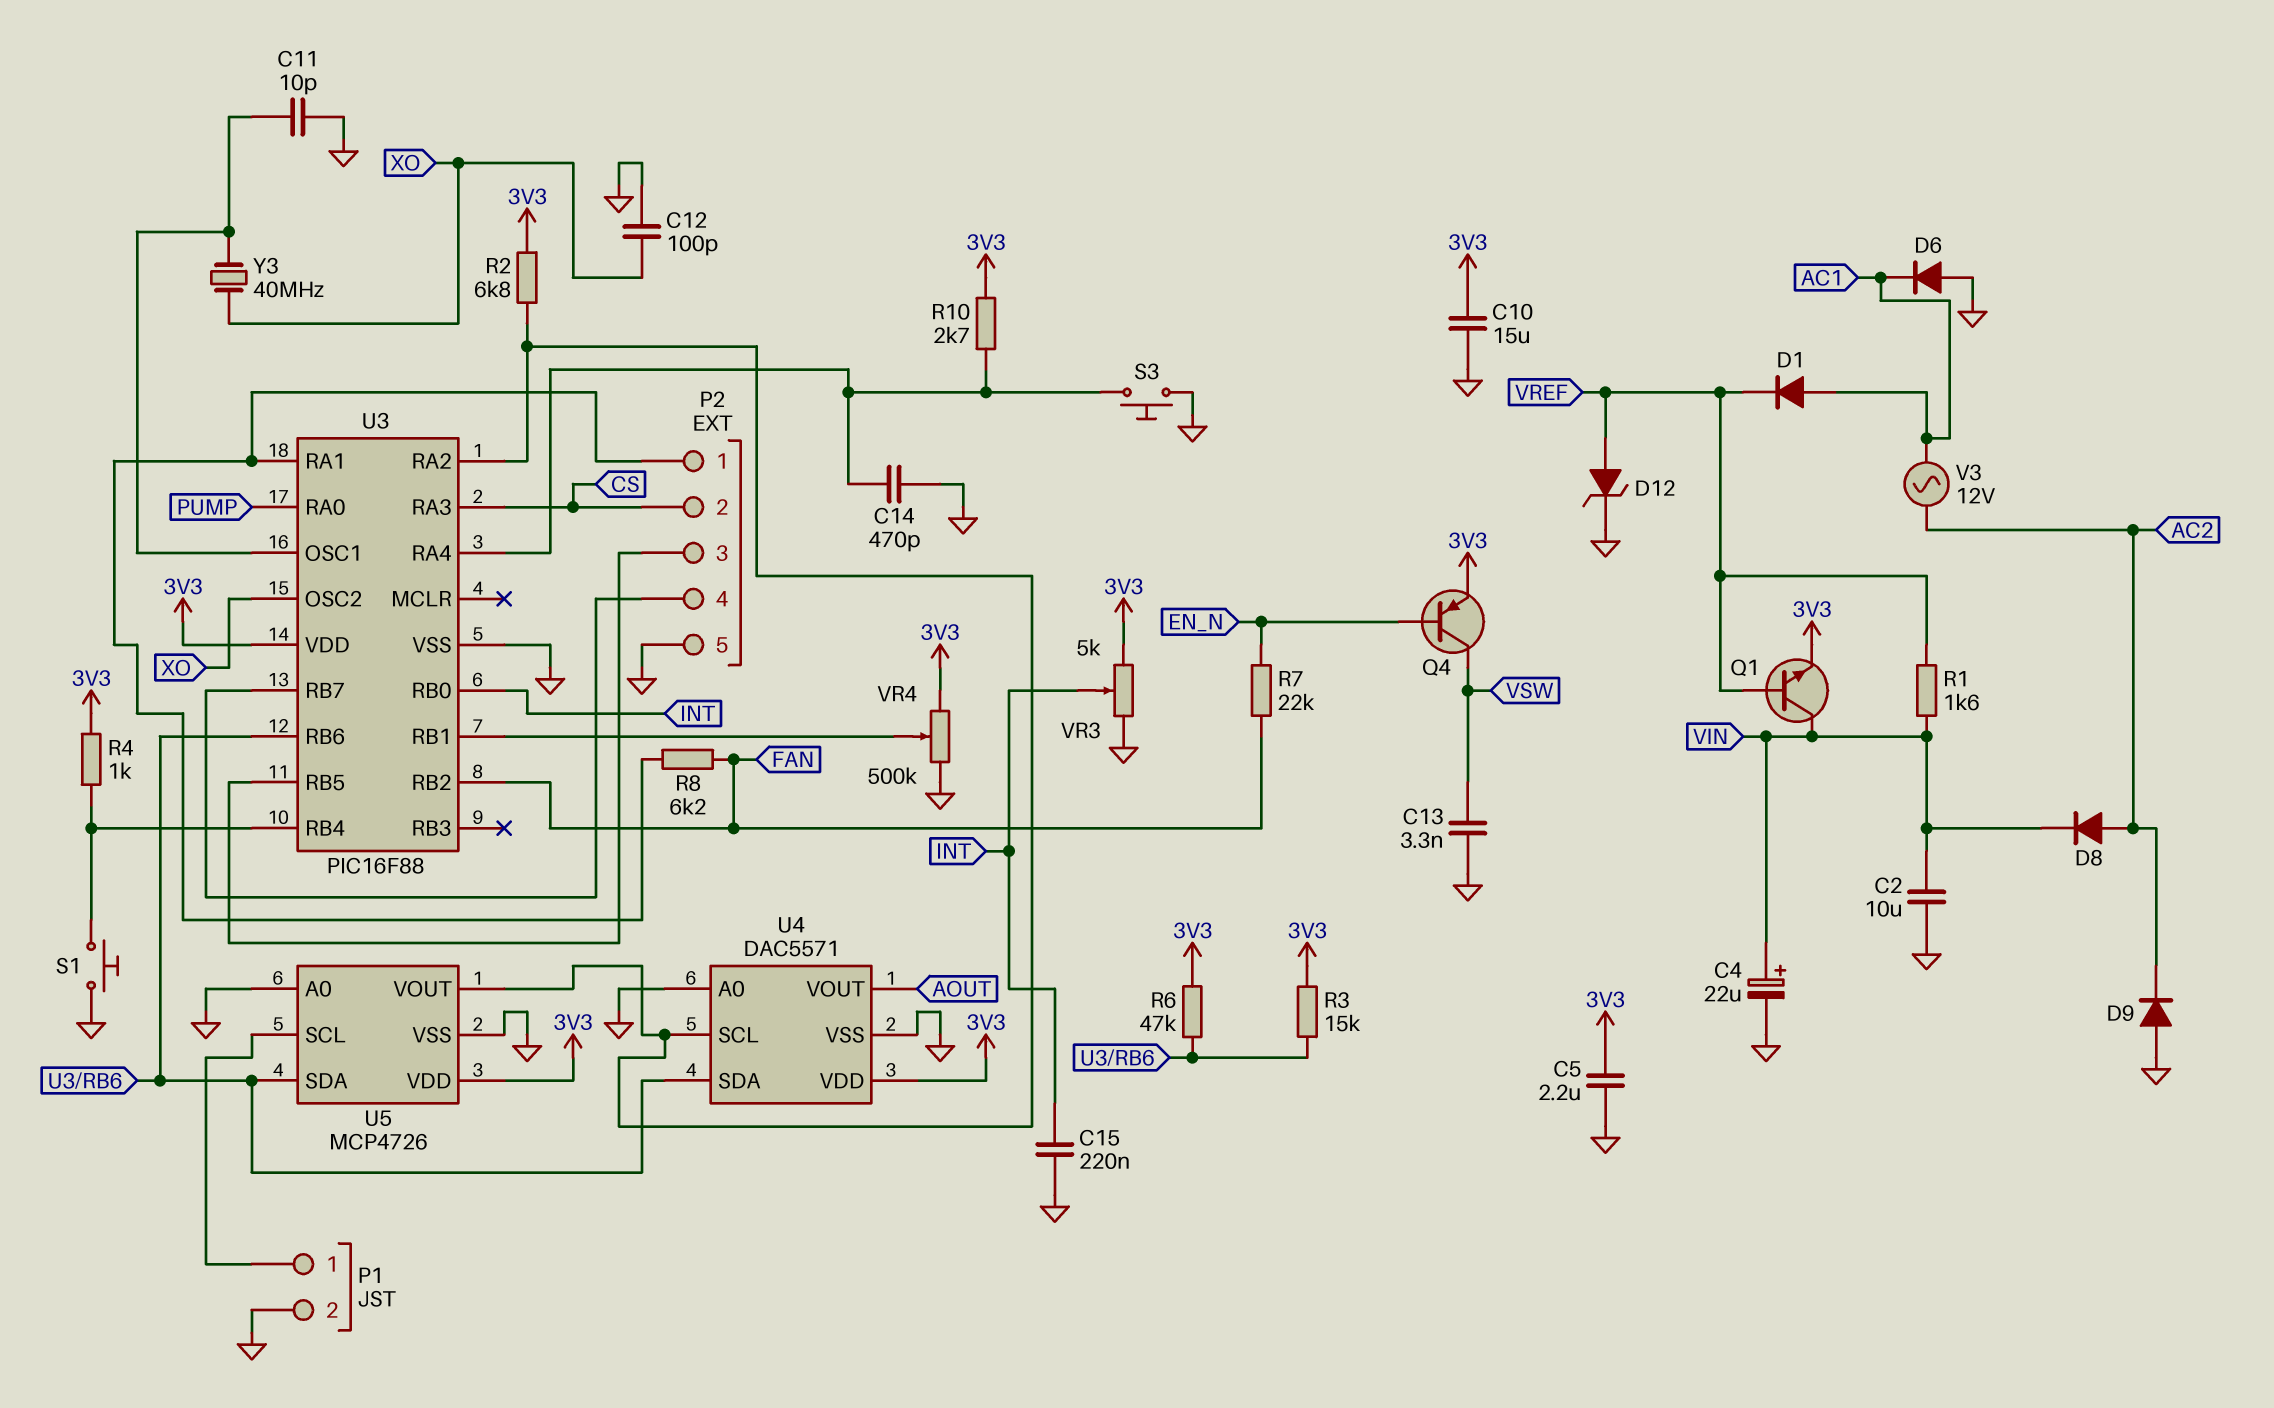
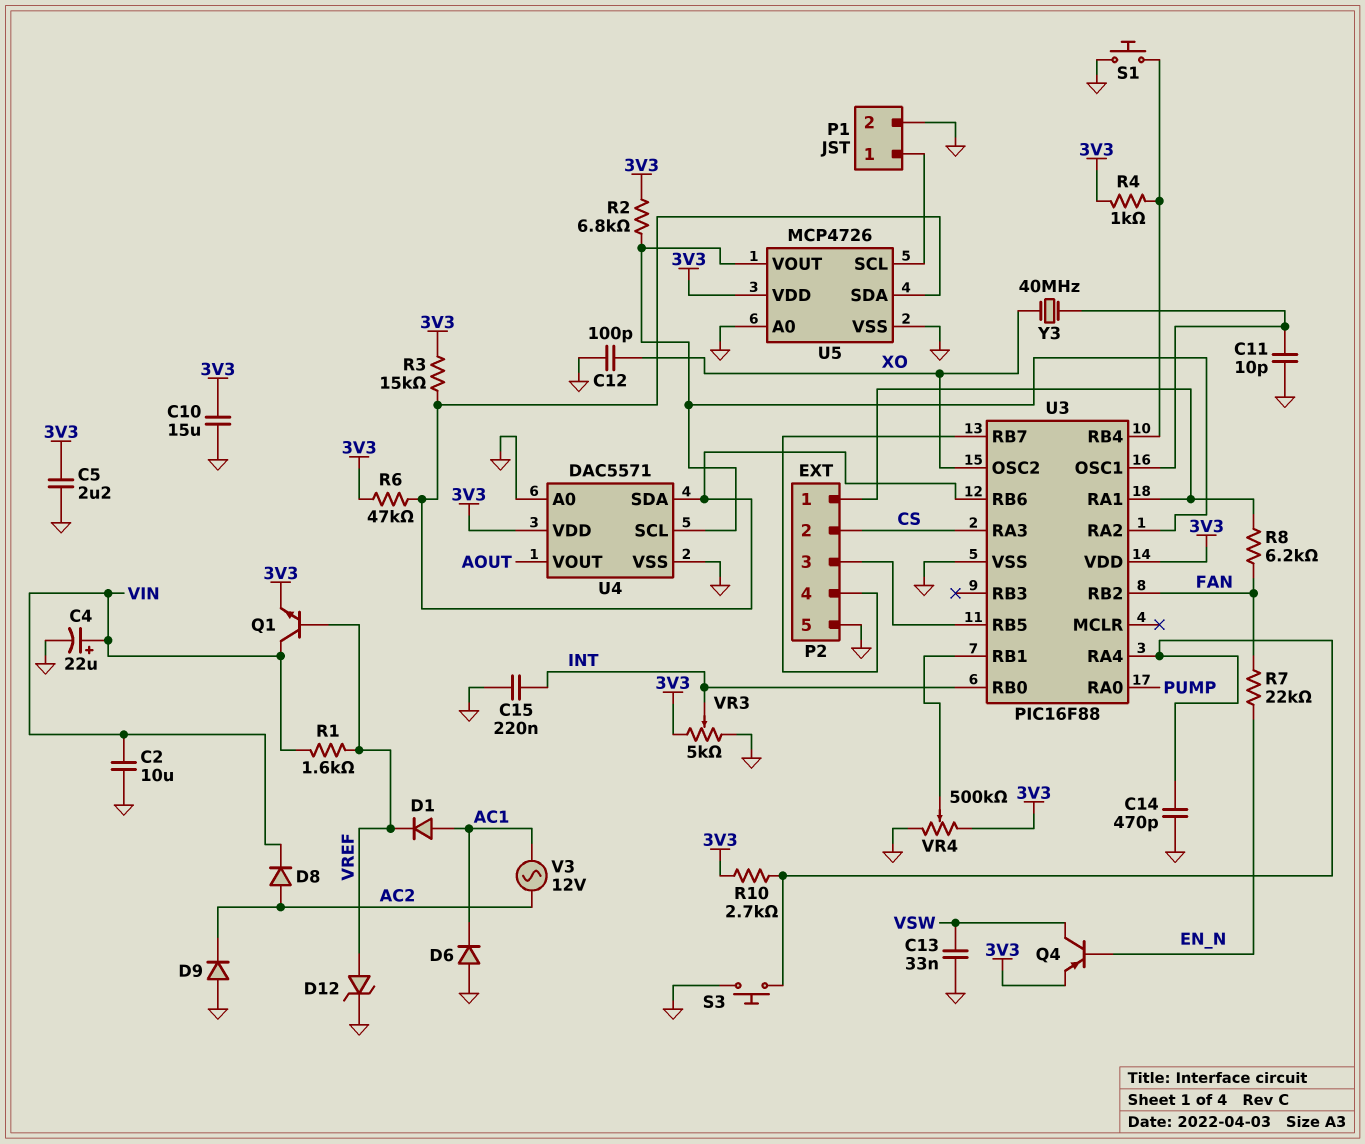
C13: 3.3nF (GND, VSW) -> 33nF (GND, VSW)

